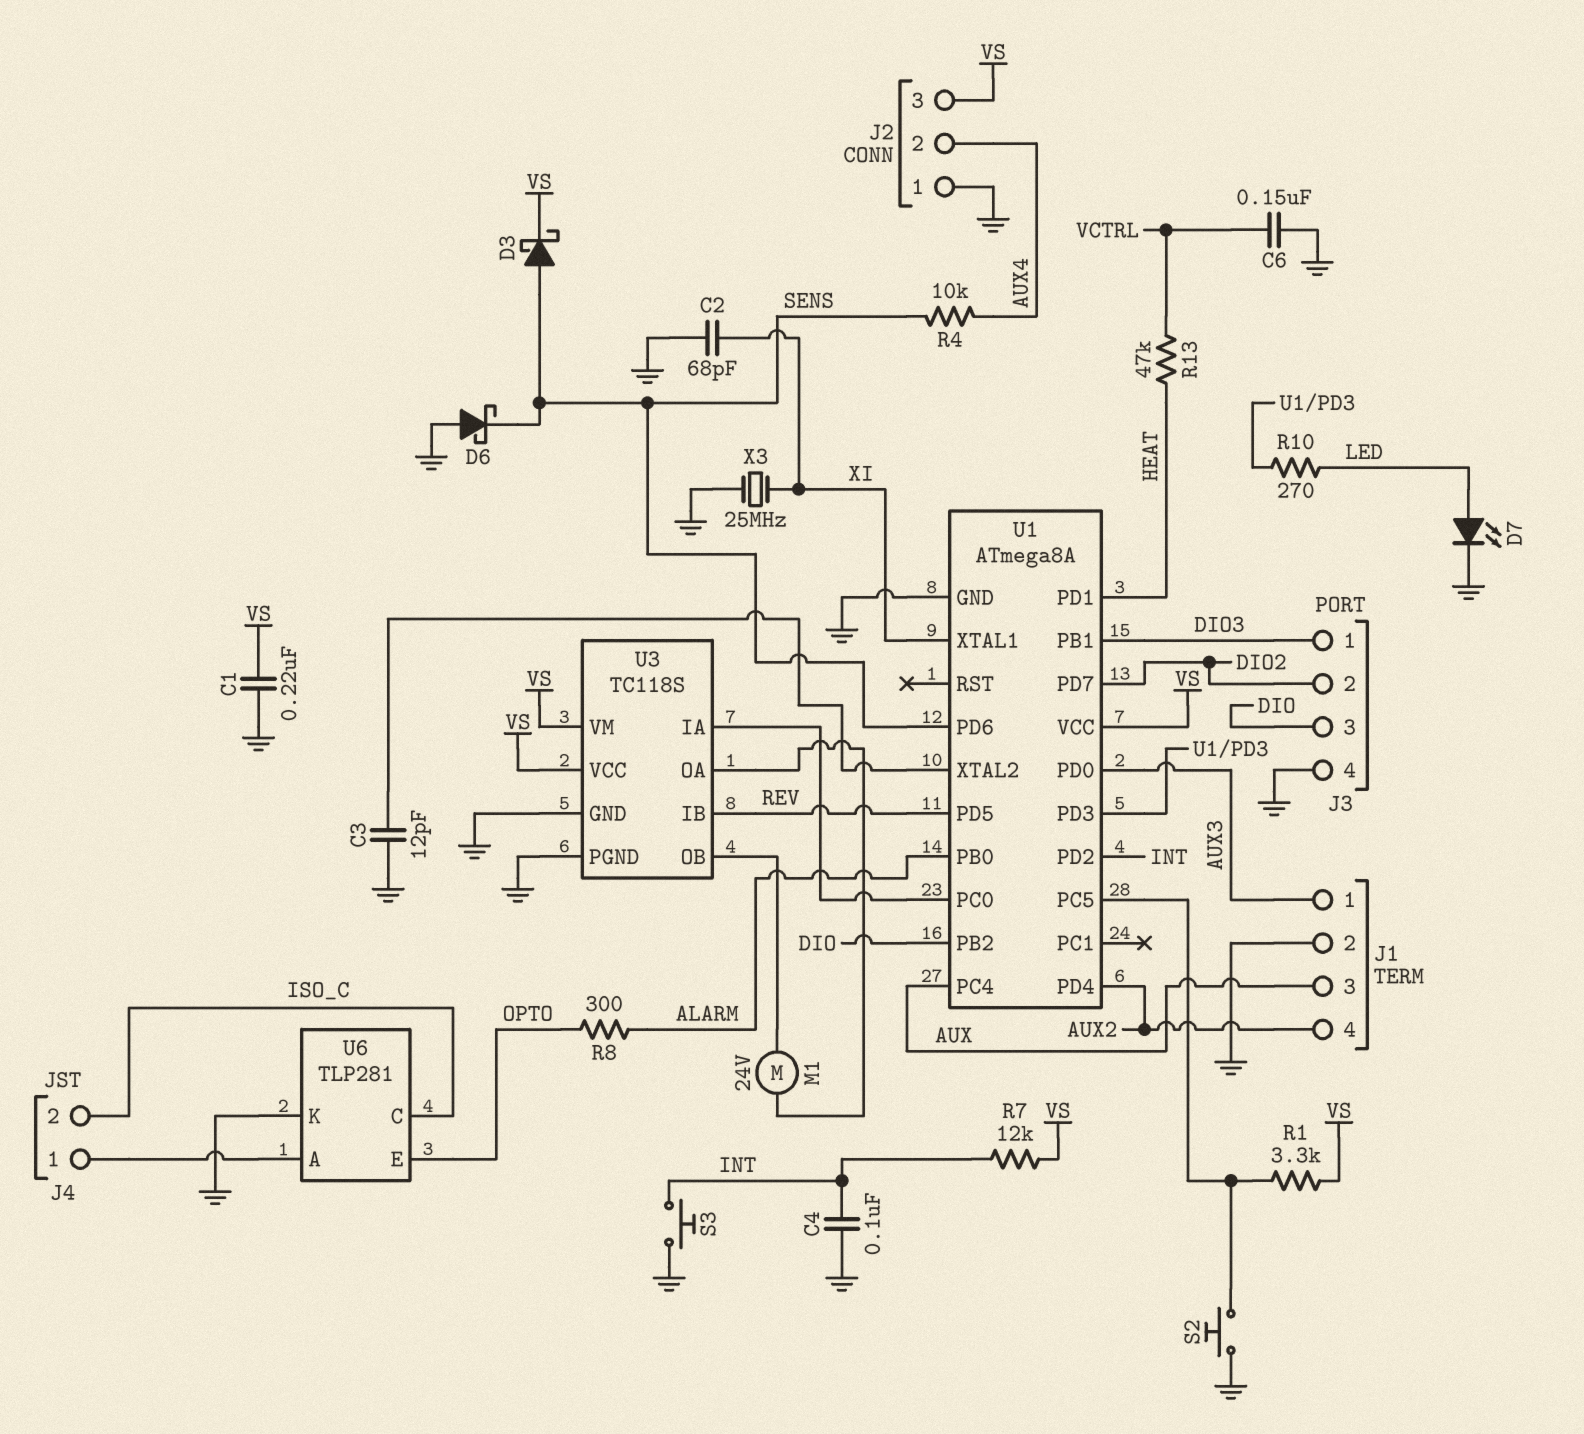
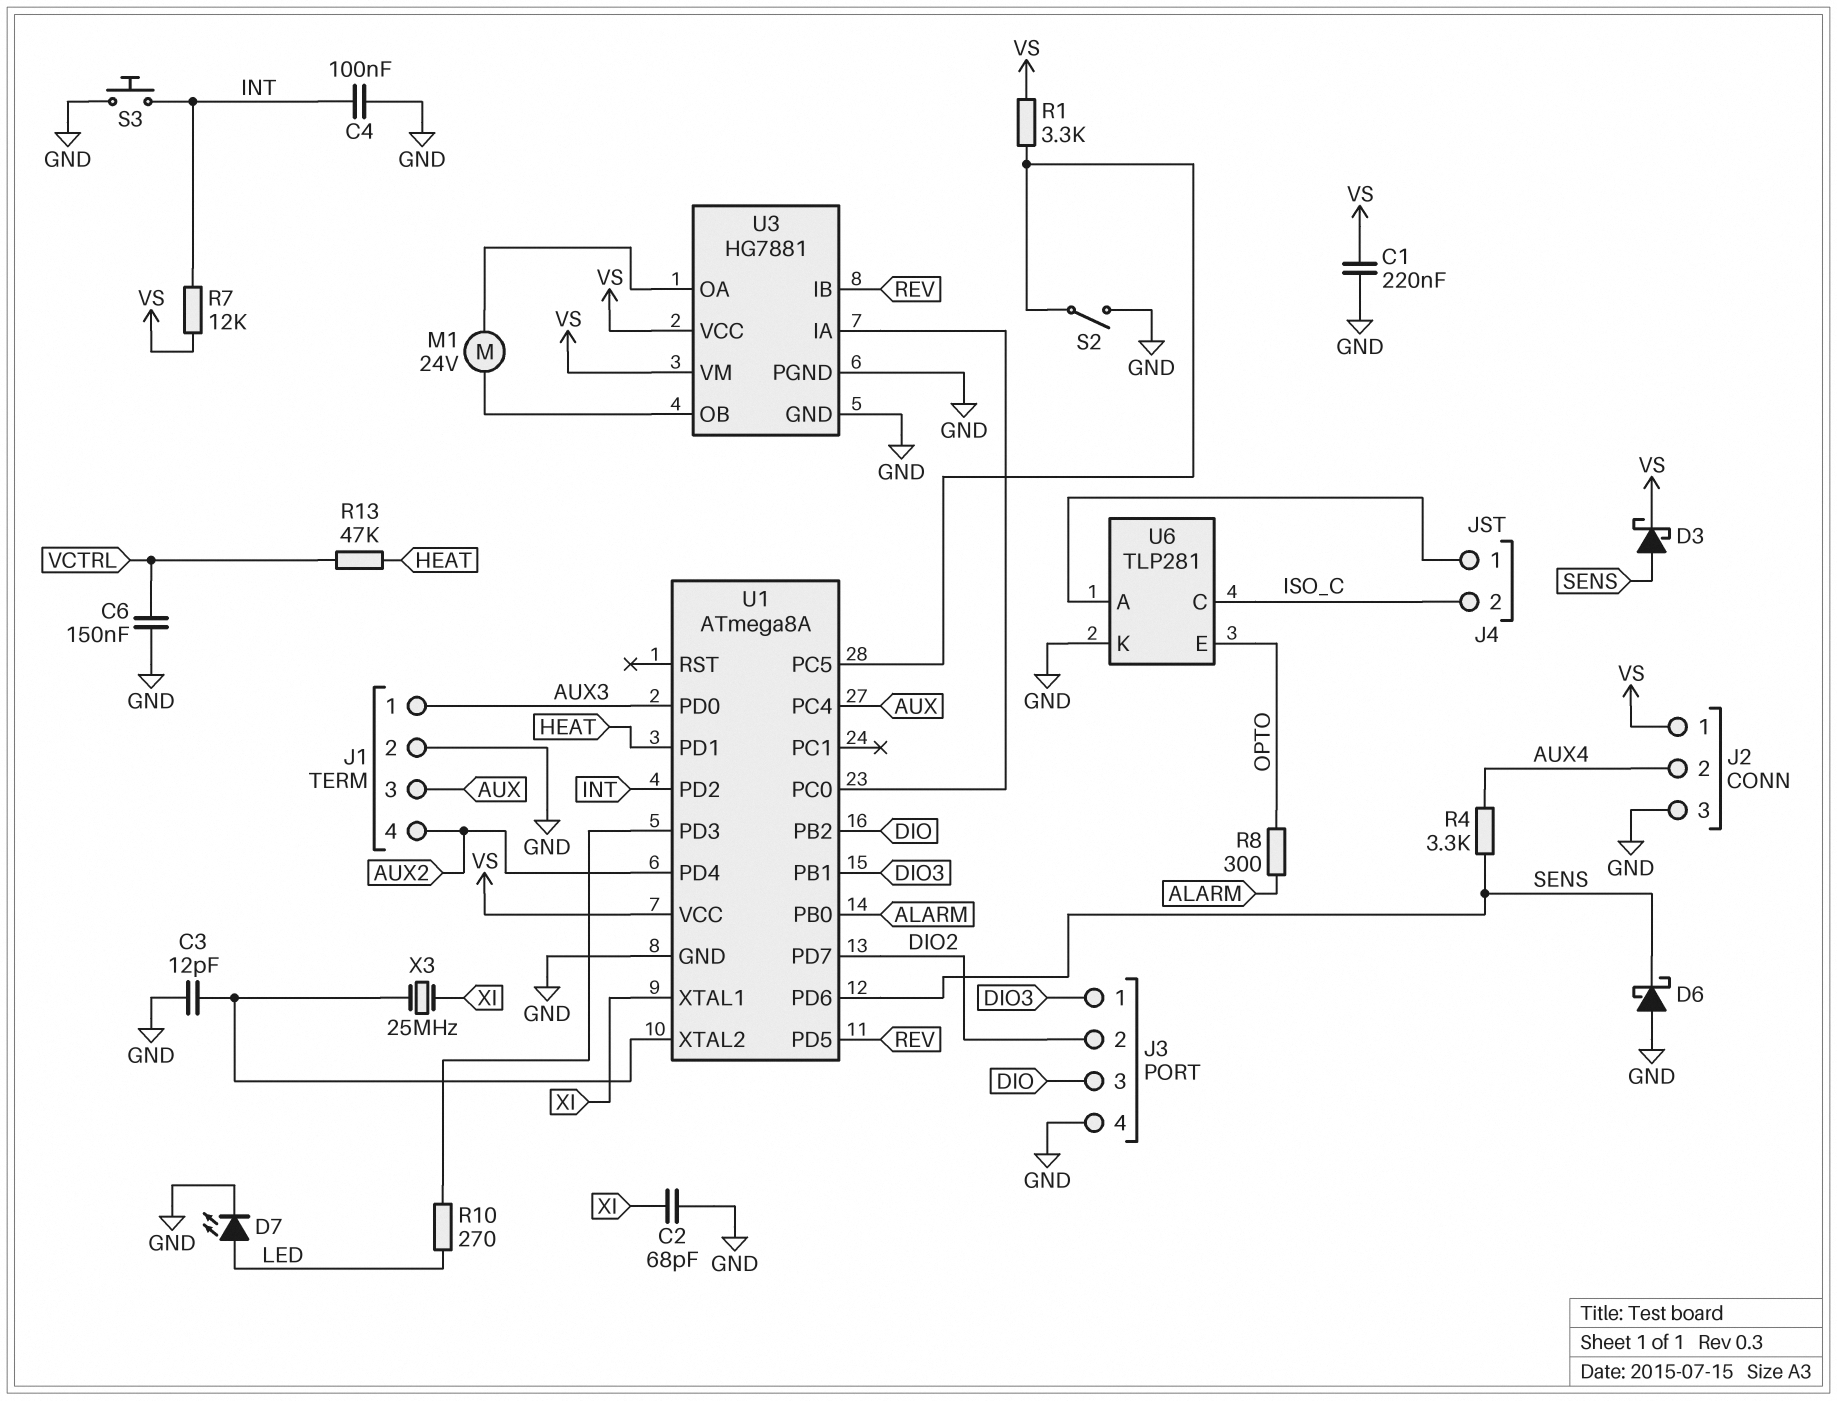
J2 pin 1: GND -> VS
J2 pin 3: VS -> GND
R4: 10k (AUX4, SENS) -> 3.3k (AUX4, SENS)
S2: button (GND, U1/PC5) -> switch (GND, U1/PC5)
U3: TC118S -> HG7881
X3: 25MHz (GND, XI) -> 25MHz (U1/XTAL2, XI)

